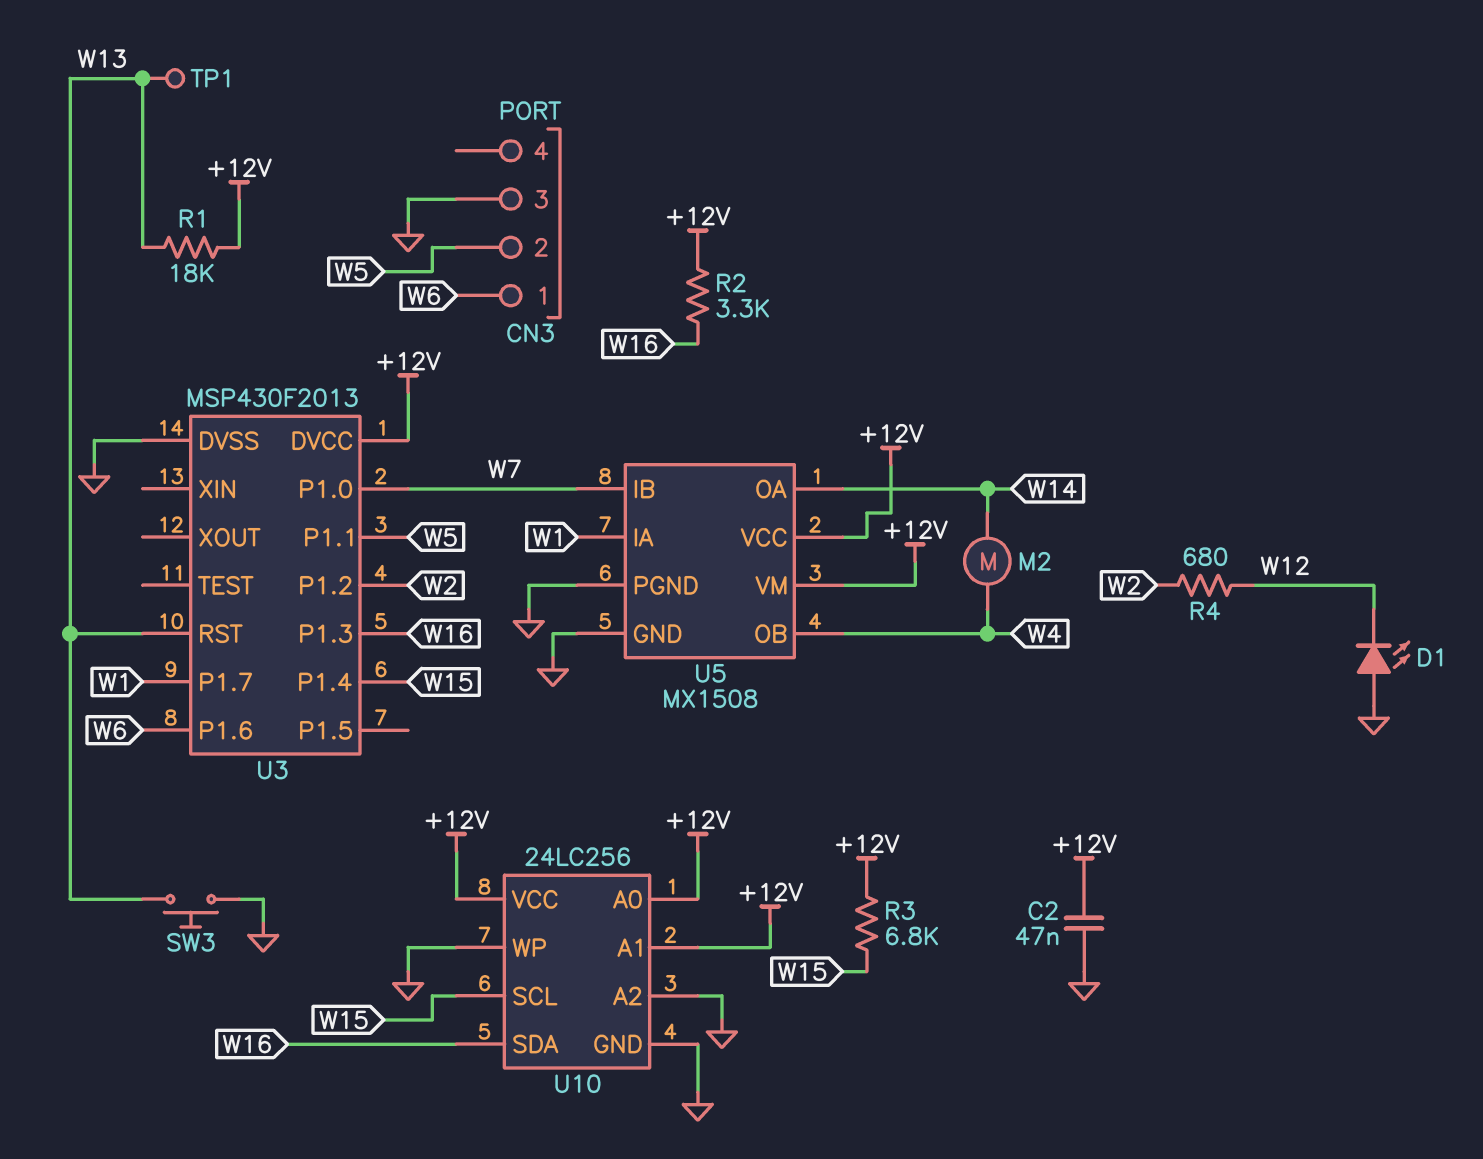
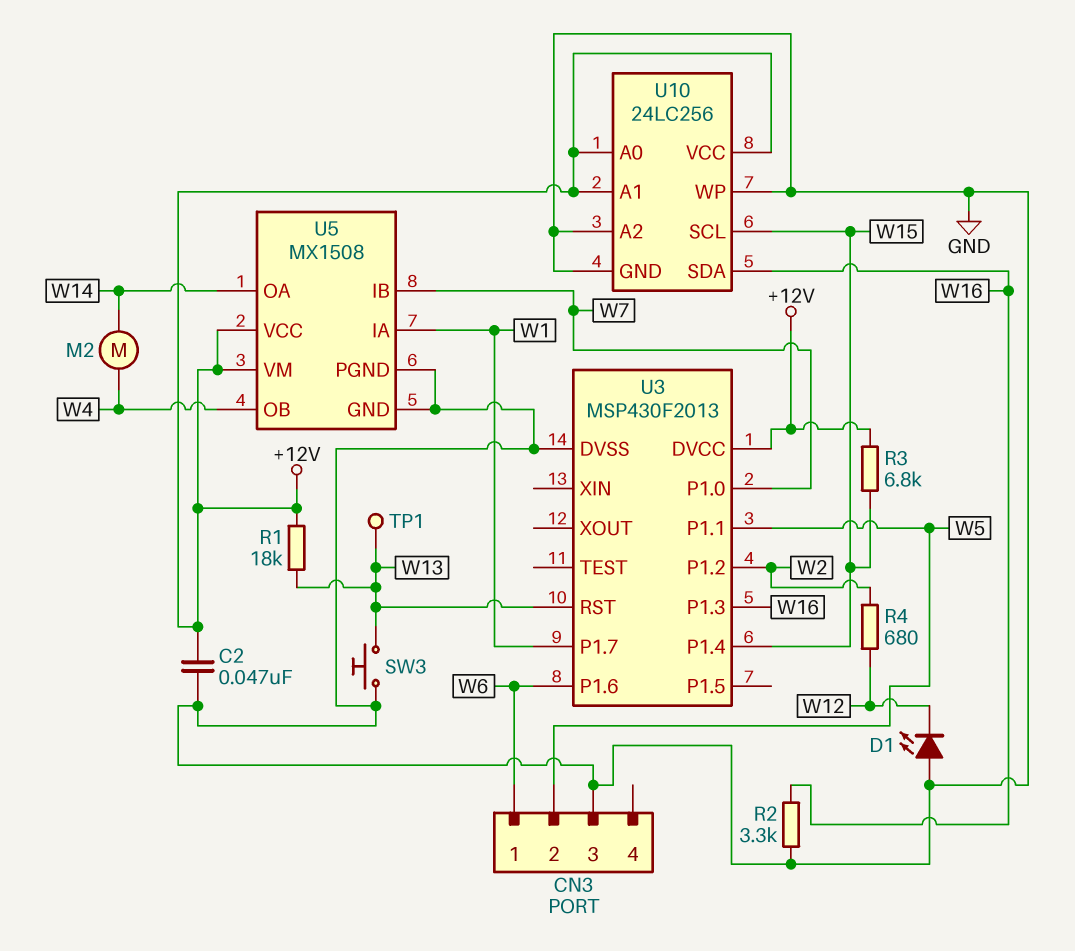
R2: 3.3k (+12V, W16) -> 3.3k (GND, W16)

